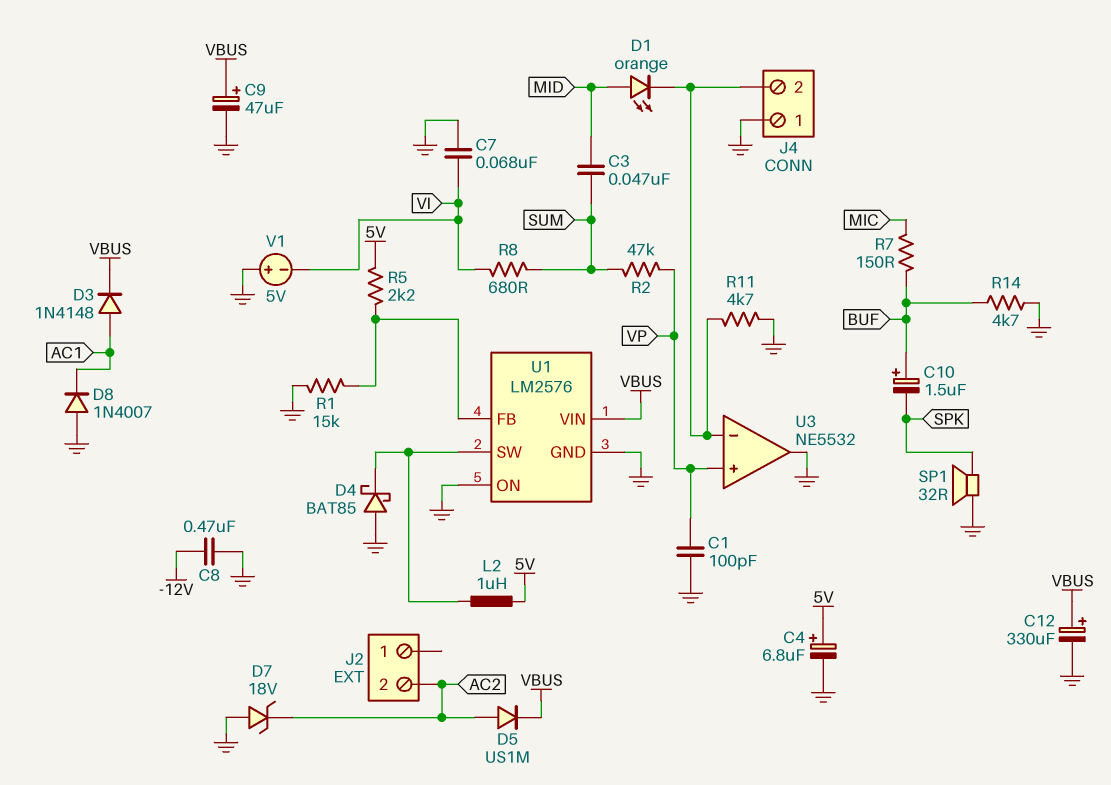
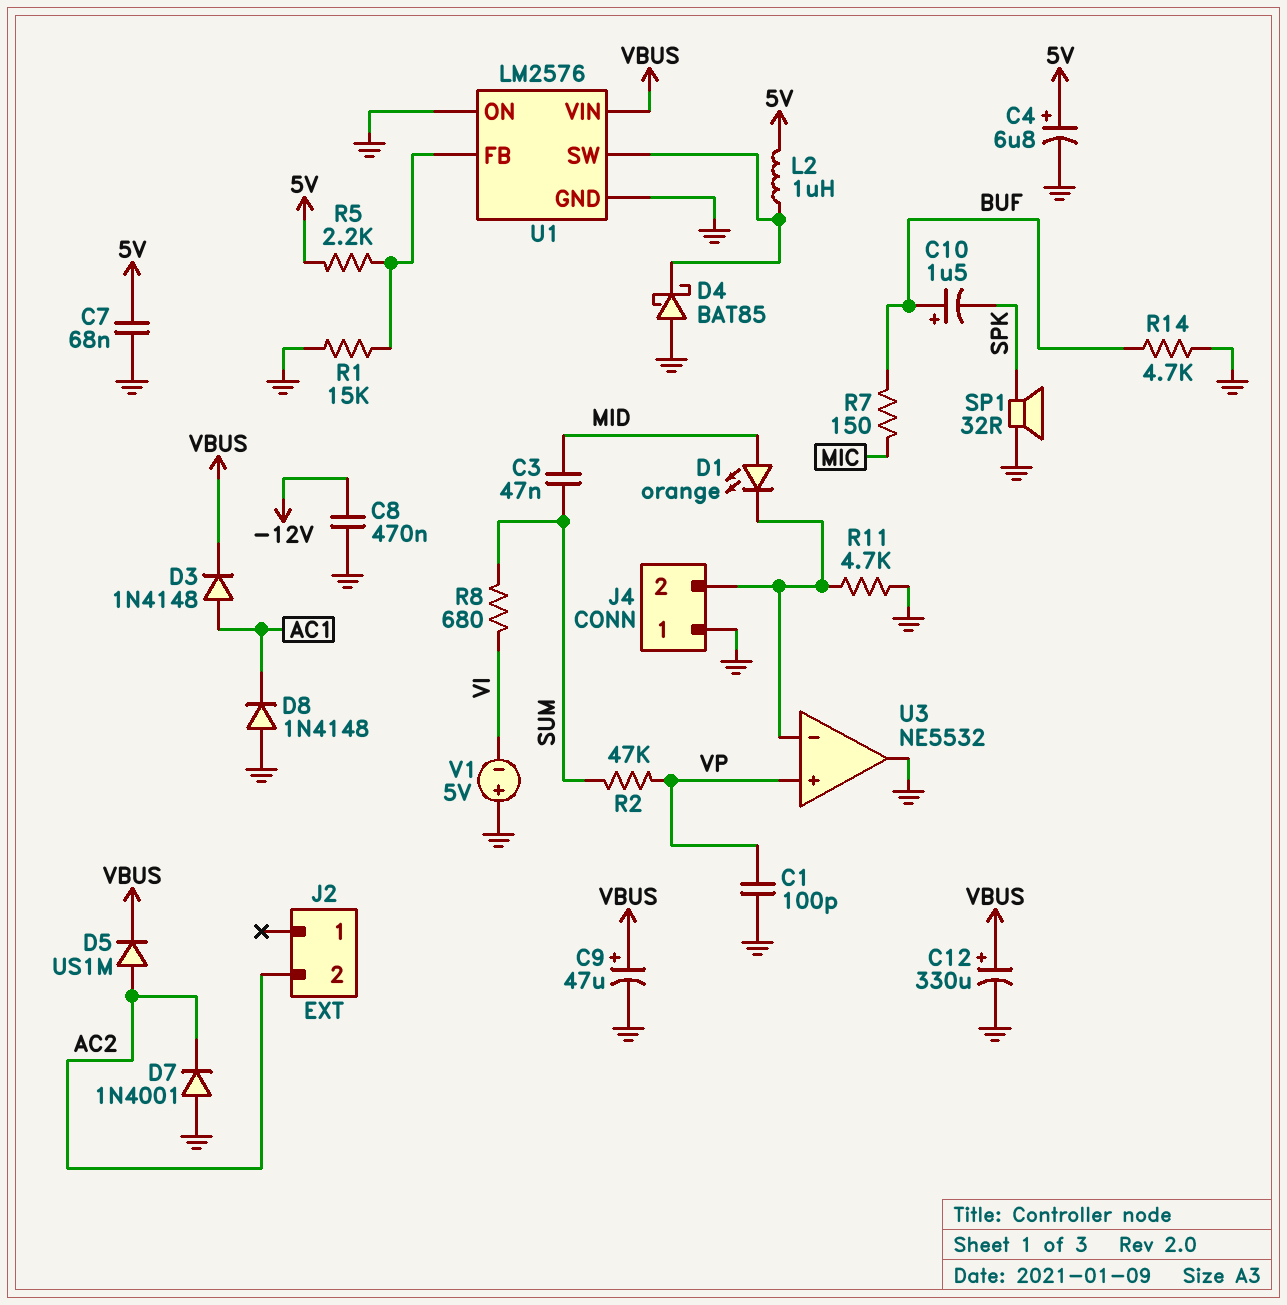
C7: 68nF (GND, VI) -> 68nF (5V, GND)
D7: zener 18V (A GND, K AC2) -> diode 1N4001 (A GND, K AC2)
D8: diode 1N4007 (A GND, K AC1) -> diode 1N4148 (A GND, K AC1)

